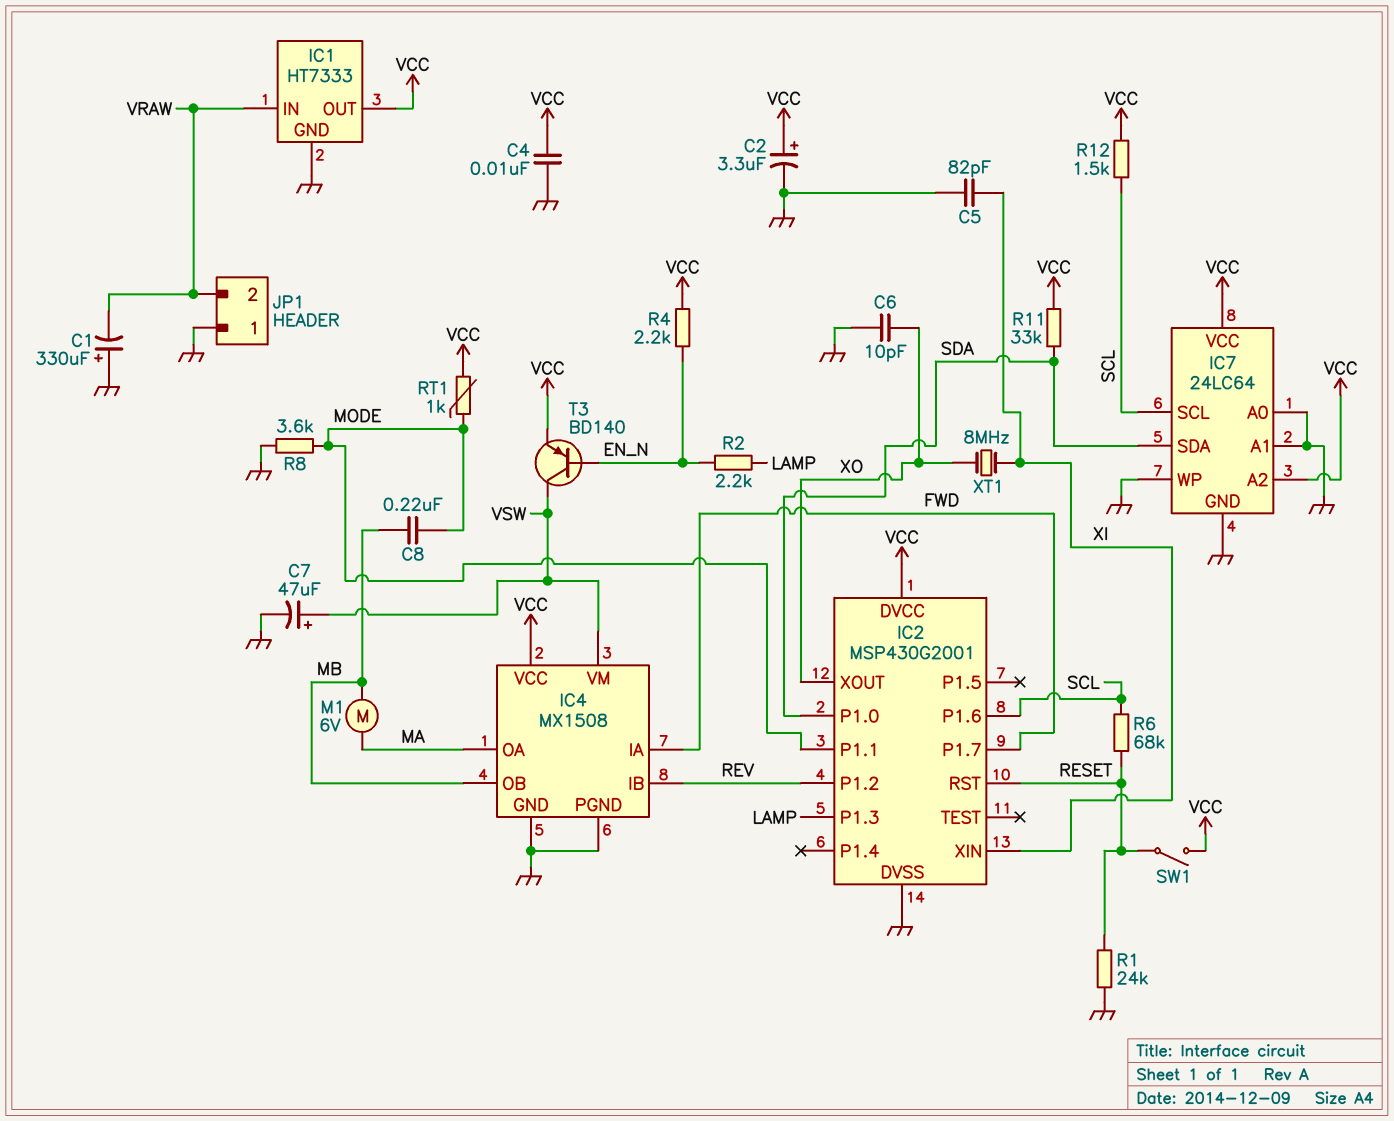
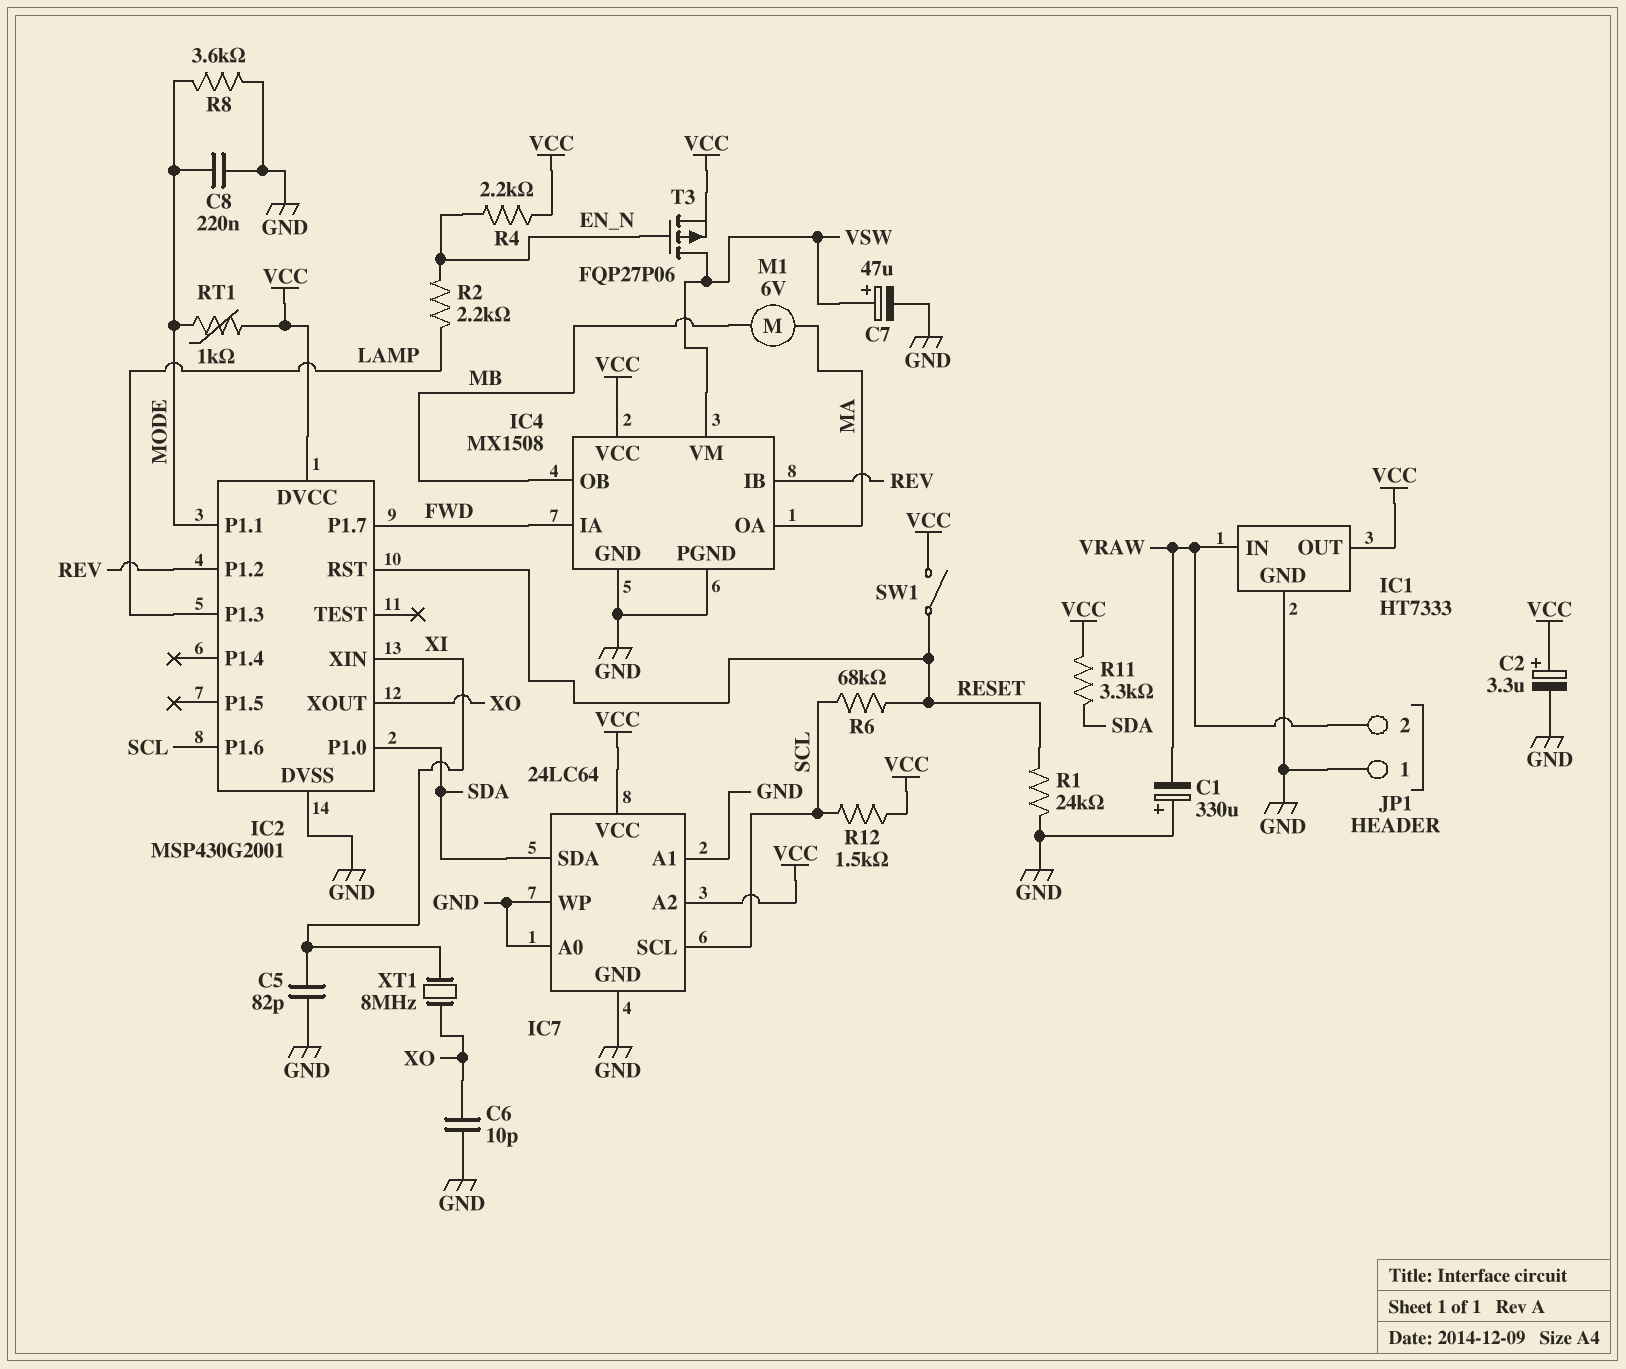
C4: 10nF (GND, VCC) -> none
C8: 220nF (MB, MODE) -> 220nF (GND, MODE)
R11: 33k (SDA, VCC) -> 3.3k (SDA, VCC)
T3: PNP BD140 (B EN_N, C VSW, E VCC) -> PMOS FQP27P06 (G EN_N, D VSW, S VCC)

